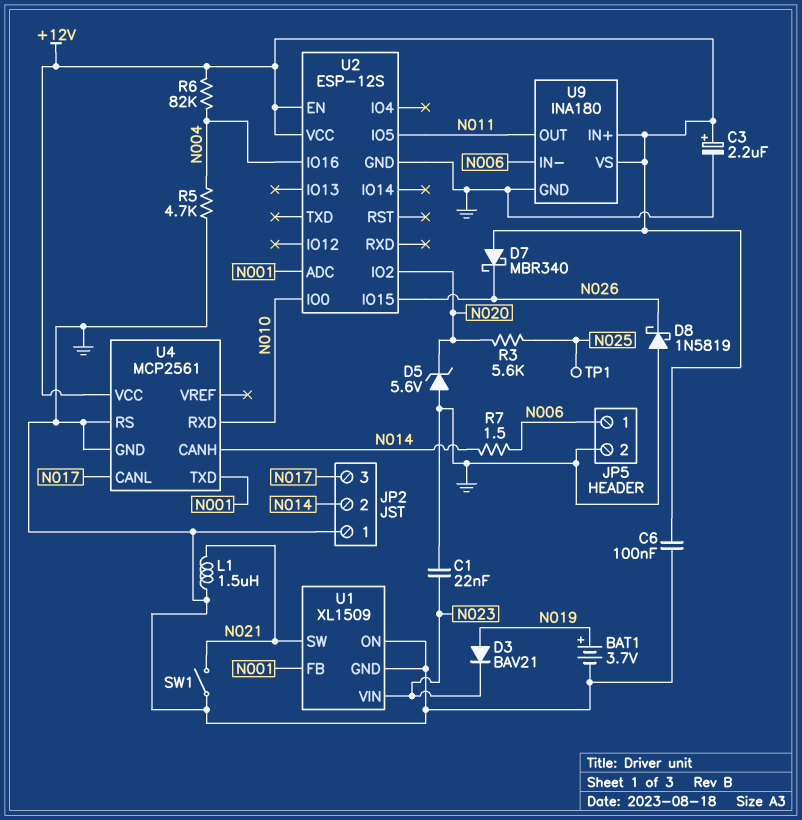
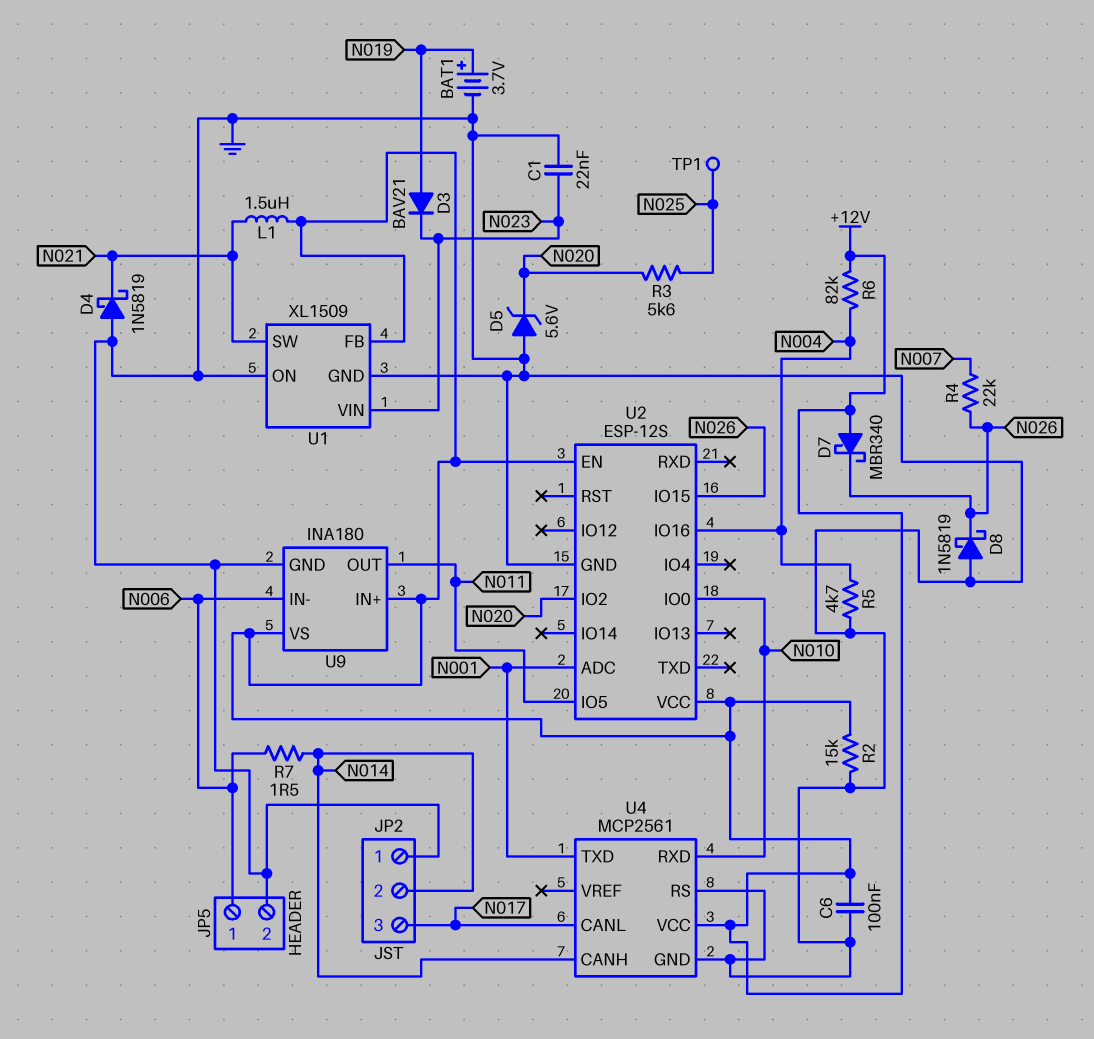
C3: 2.2uF (plus +12V, minus GND) -> none
D4: none -> schottky 1N5819 (A GND, K N021)
L1: 1.5uH (GND, N021) -> 1.5uH (+12V, N021)
R2: none -> 15k (+12V, GND)
R4: none -> 22k (N007, N026)
SW1: switch (GND, N021) -> none
U1 pin FB: N001 -> +12V

